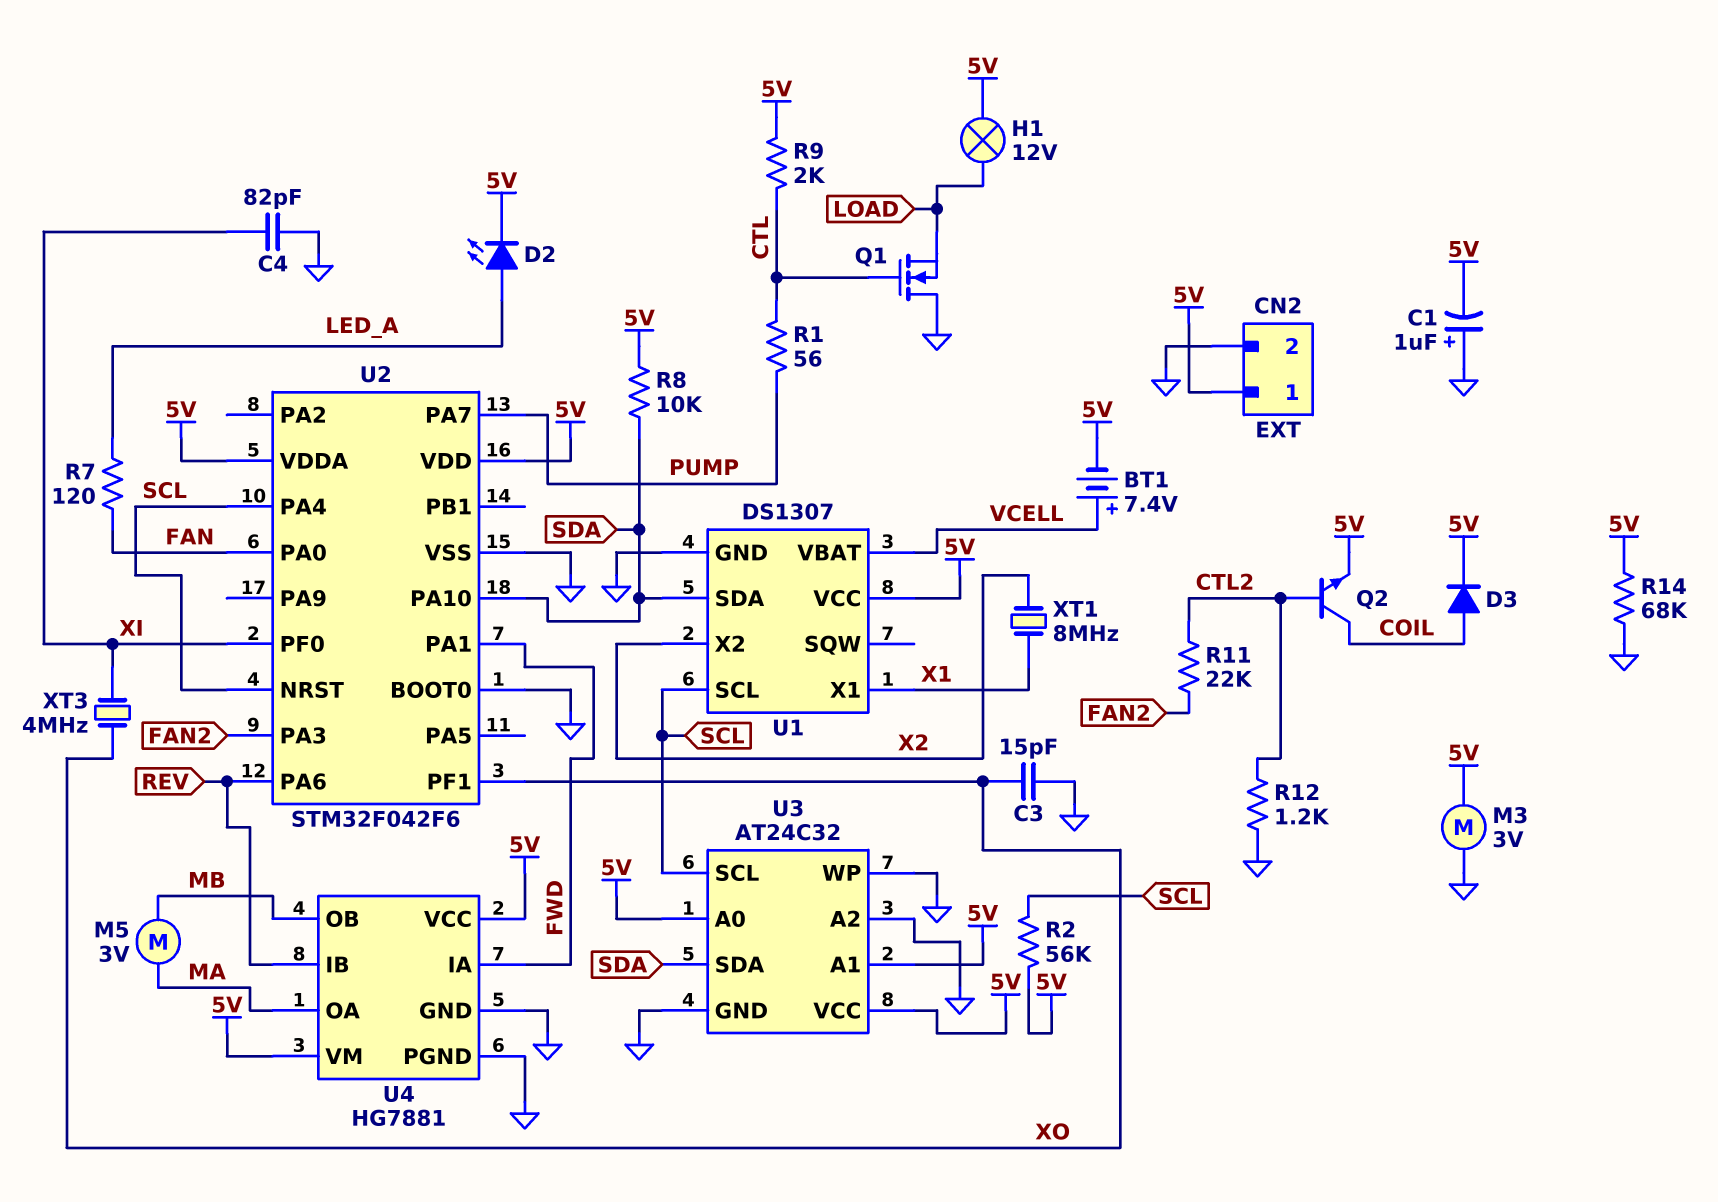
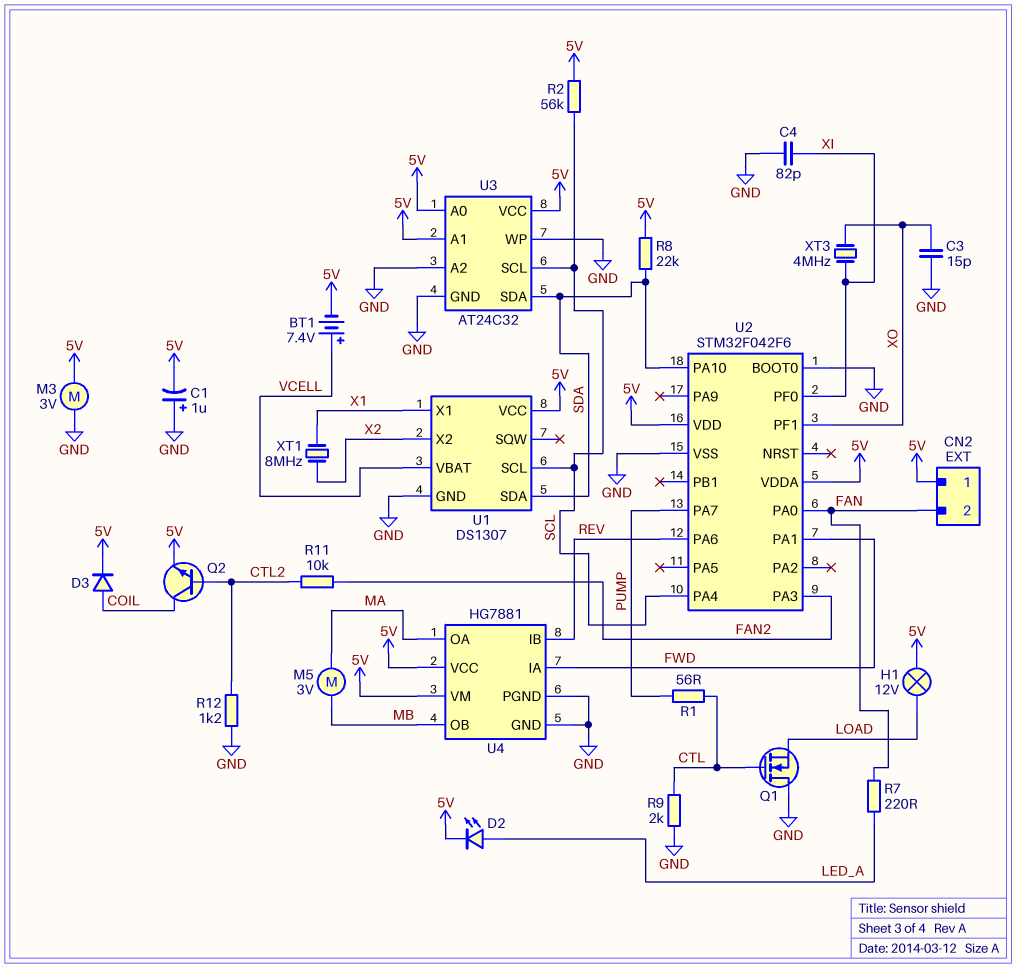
CN2 pin 2: GND -> FAN
R7: 120 (FAN, LED_A) -> 220 (FAN, LED_A)
R8: 10k (5V, SDA) -> 22k (5V, SDA)
R9: 2k (5V, CTL) -> 2k (CTL, GND)
R11: 22k (CTL2, FAN2) -> 10k (CTL2, FAN2)
R14: 68k (5V, GND) -> none
U2 pin NRST: SCL -> none

